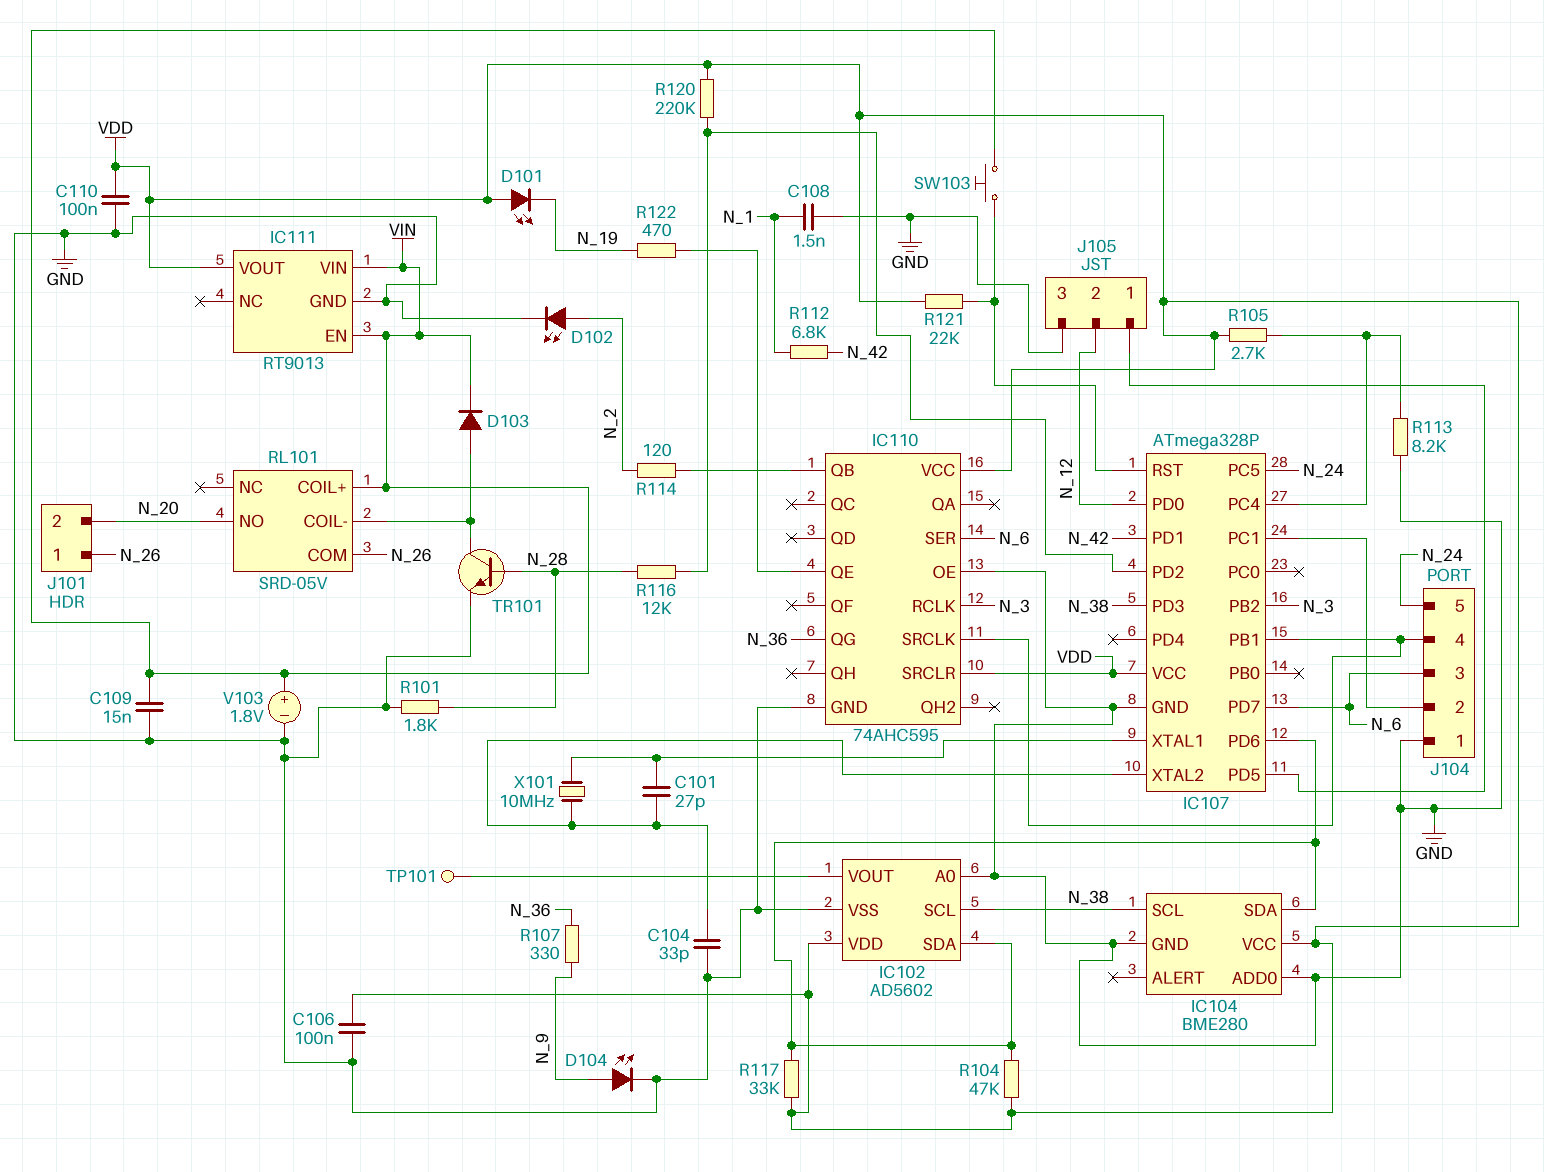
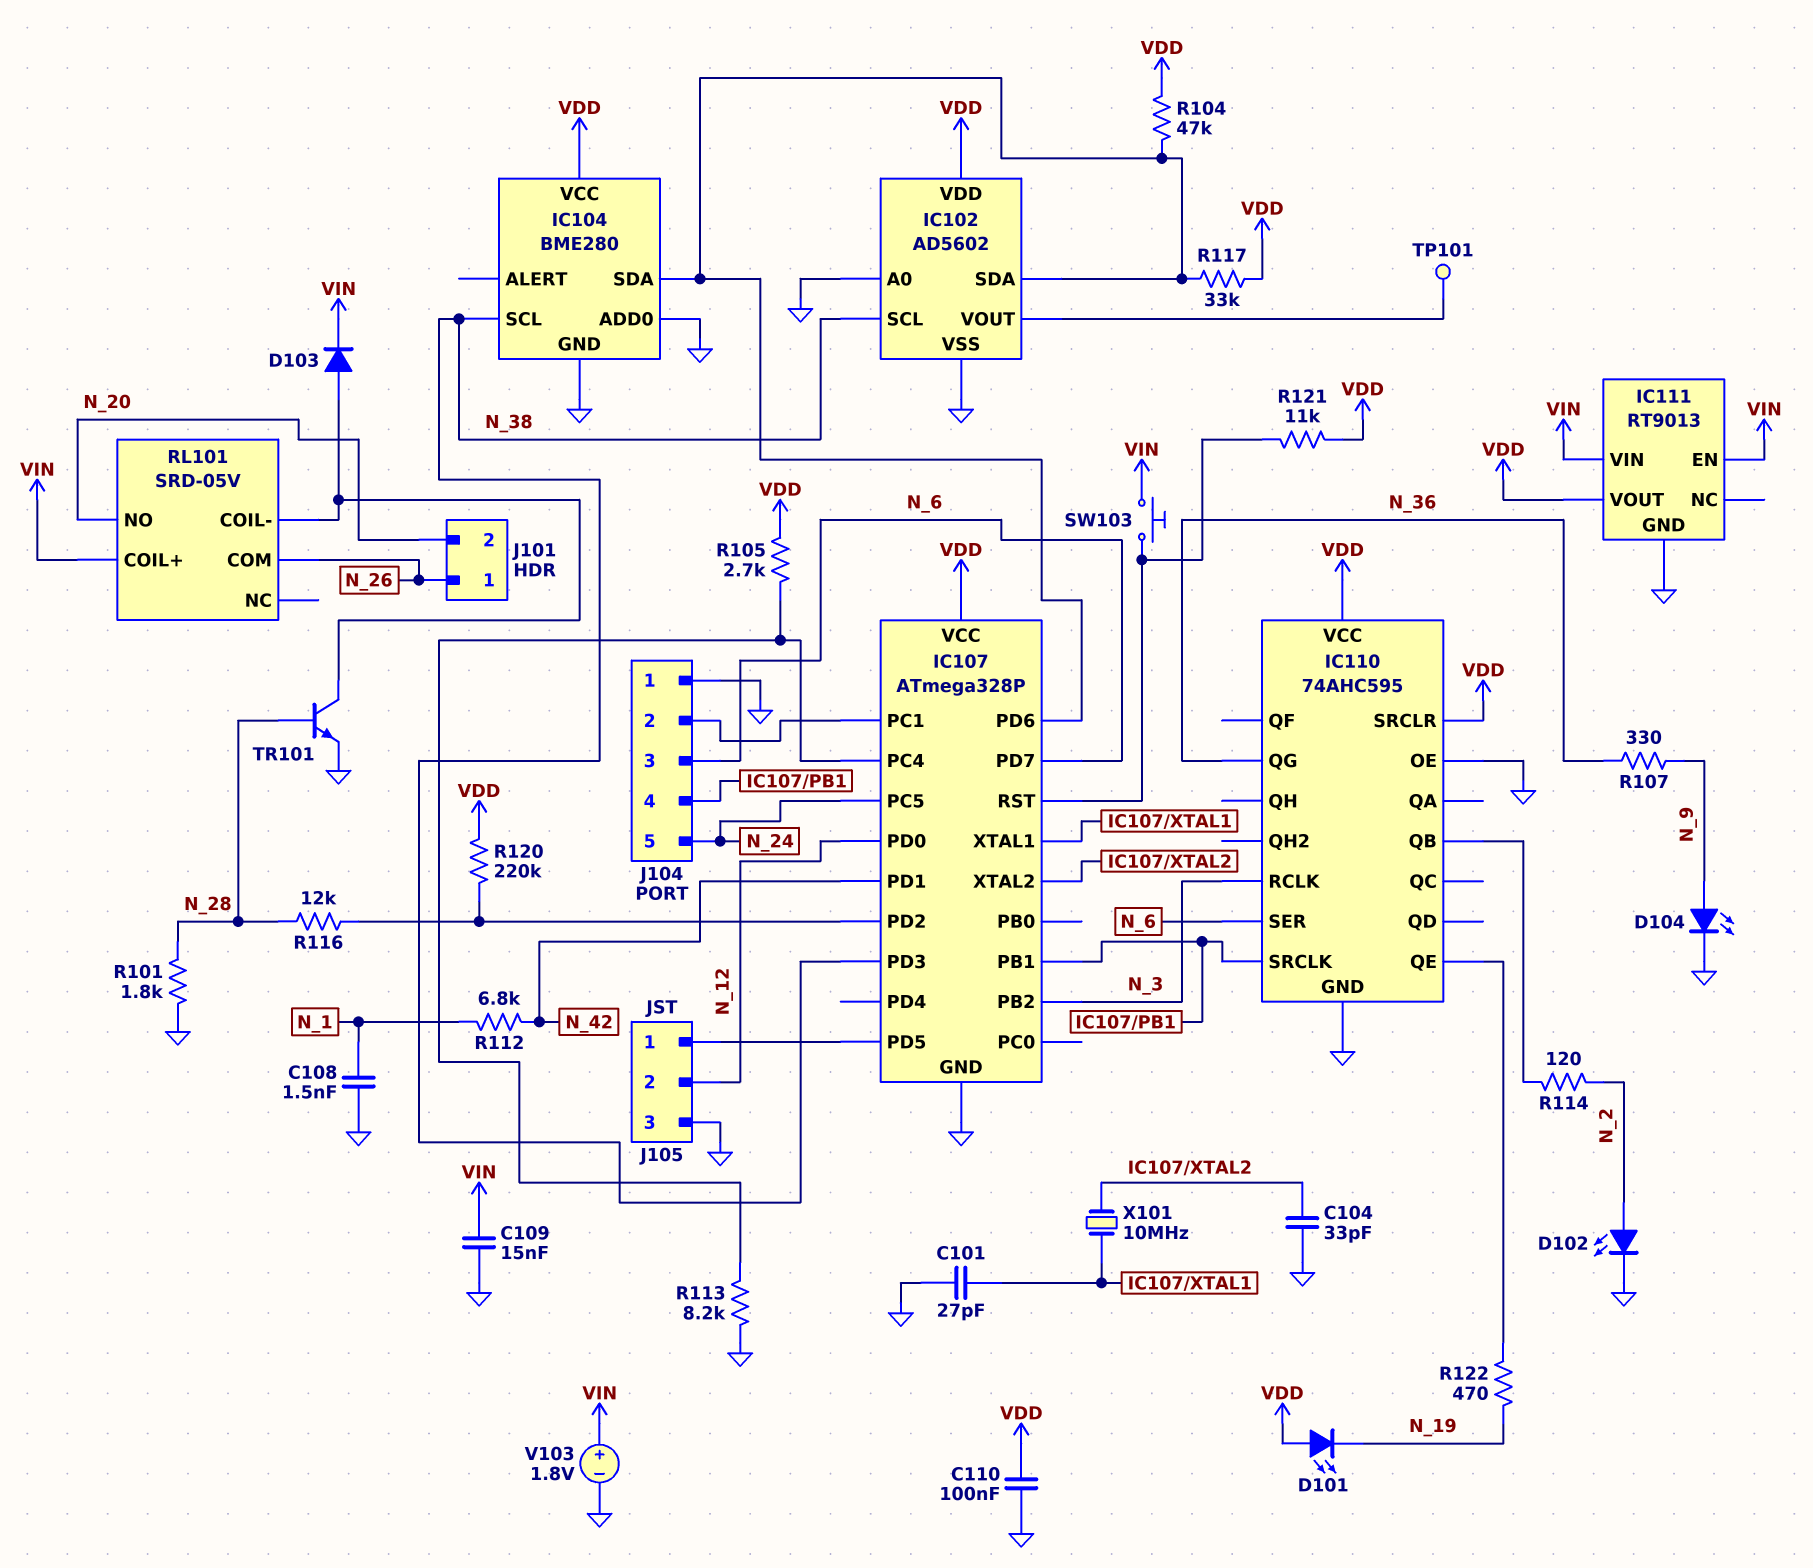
C101: 27pF (IC107/XTAL1, IC107/XTAL2) -> 27pF (GND, IC107/XTAL1)
C106: 100nF (GND, VDD) -> none
R121: 22k (IC107/RST, VDD) -> 11k (IC107/RST, VDD)

